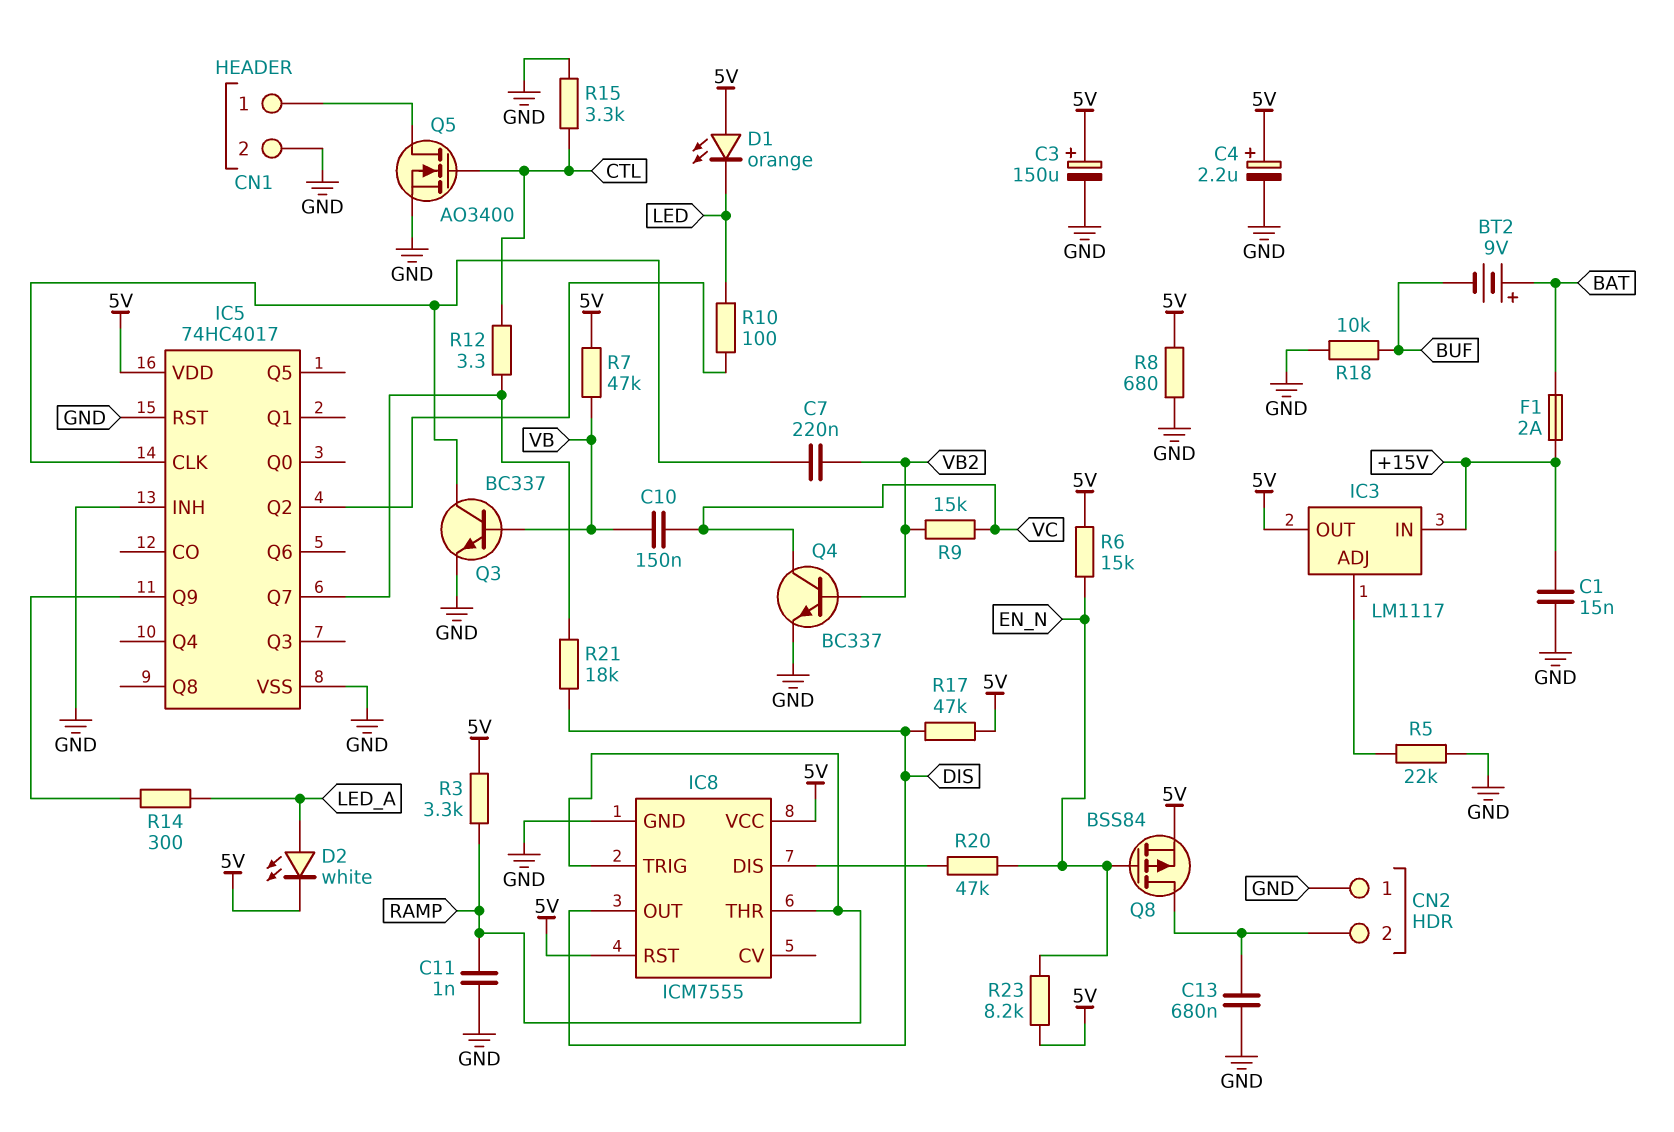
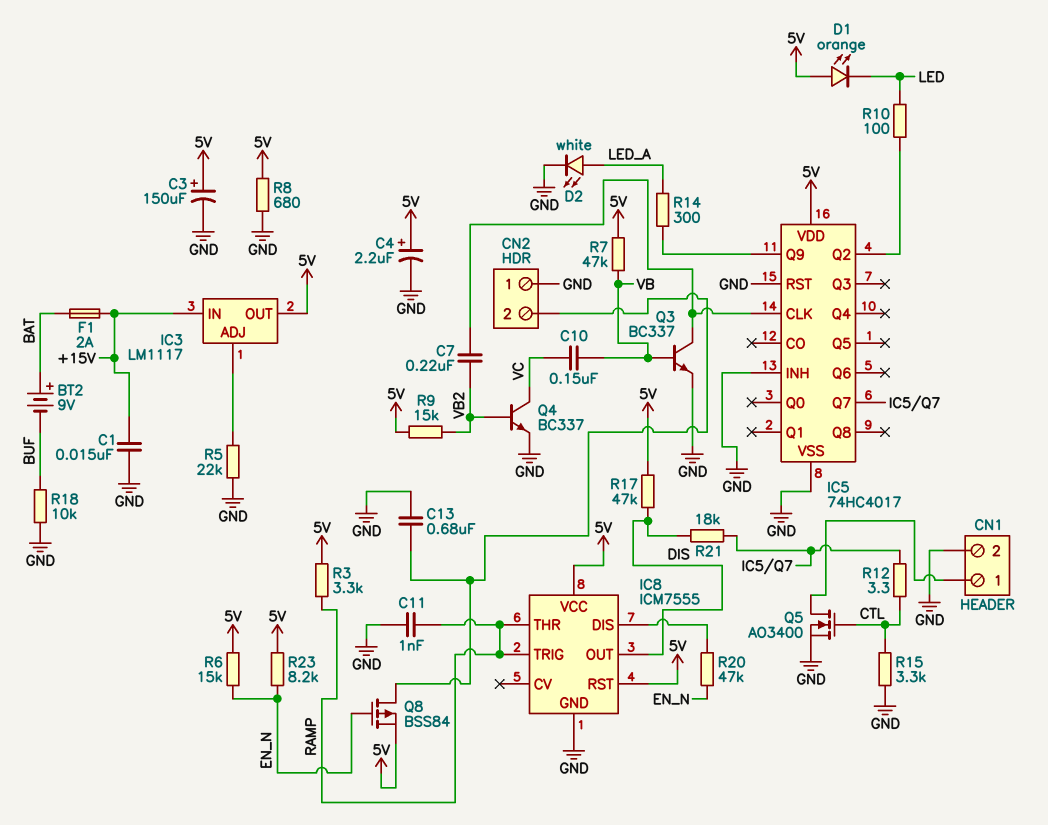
D2: LED white (A LED_A, K 5V) -> LED white (A LED_A, K GND)
R9: 15k (VB2, VC) -> 15k (5V, VB2)

